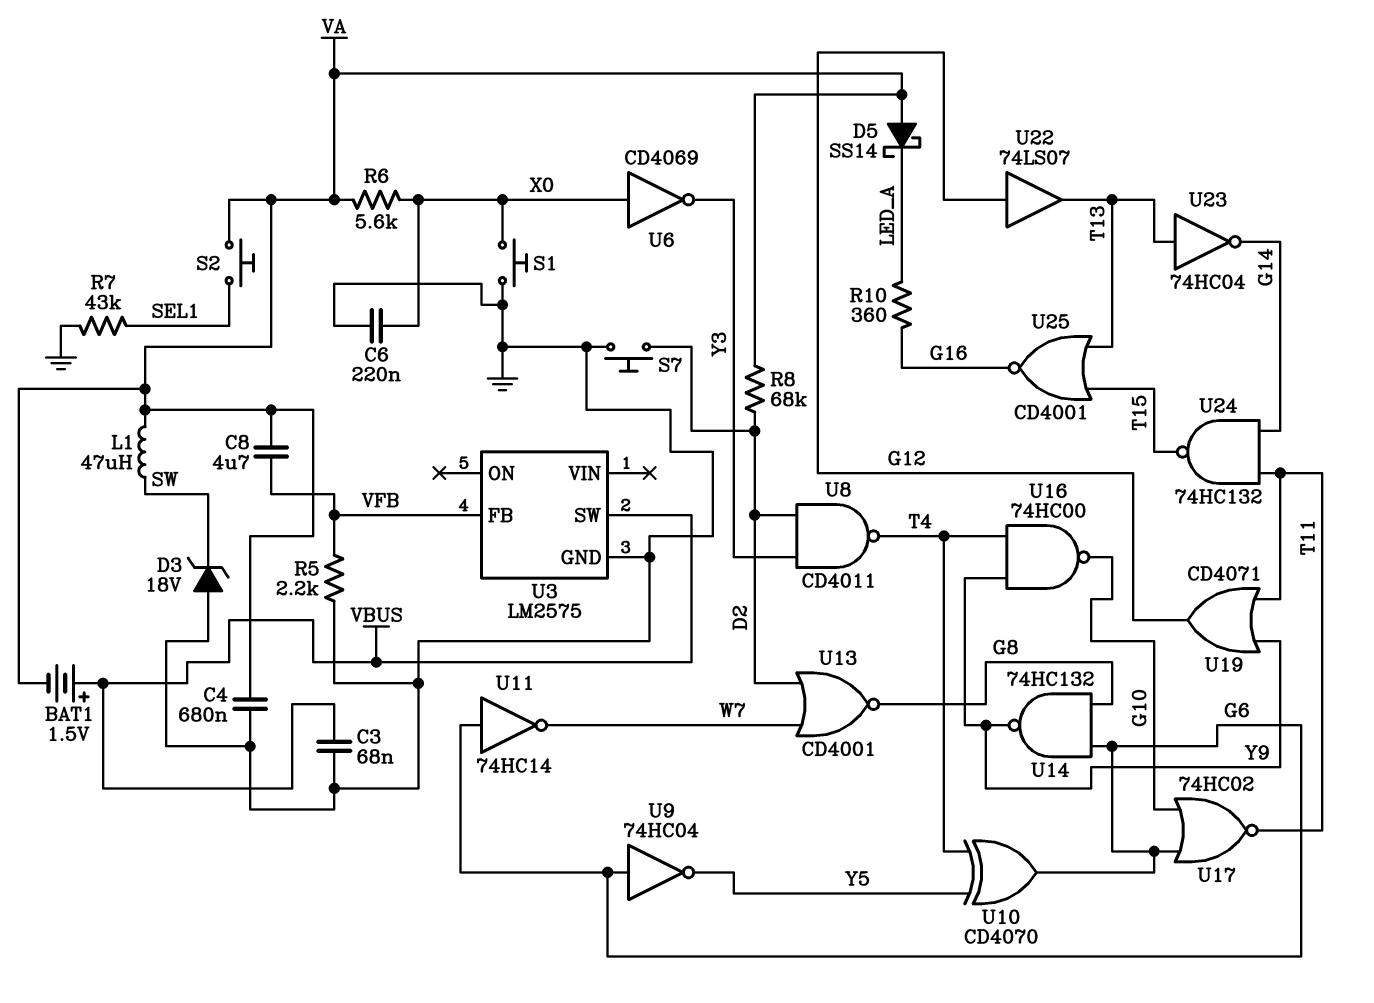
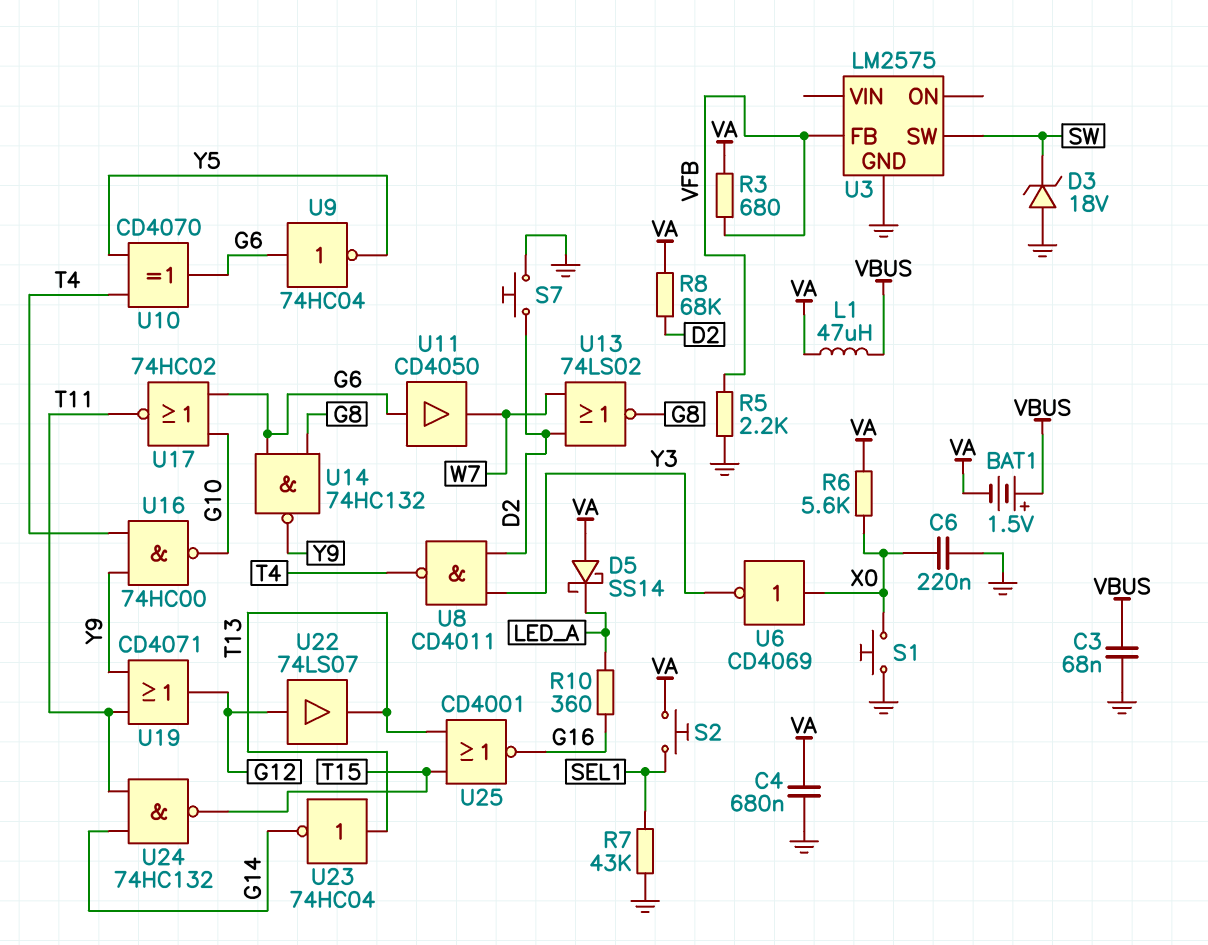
C8: 4.7uF (VA, VFB) -> none
L1: 47uH (SW, VA) -> 47uH (VA, VBUS)
R3: none -> 680 (VA, VFB)
U3 pin SW: VBUS -> SW
U11: NOT 74HC14 (in G6, out W7) -> buffer CD4050 (in G6, out W7)
U13: NOR CD4001 (in D2, in W7, out G8) -> NOR 74LS02 (in D2, in W7, out G8)

